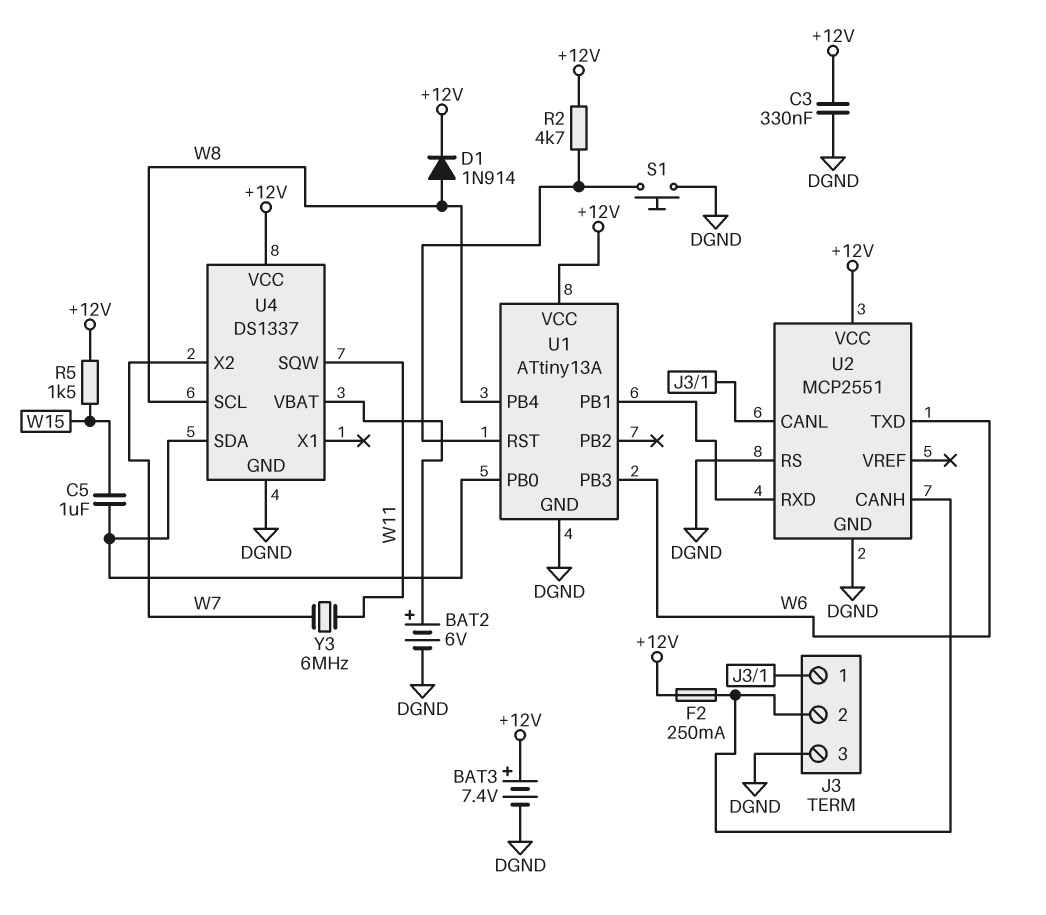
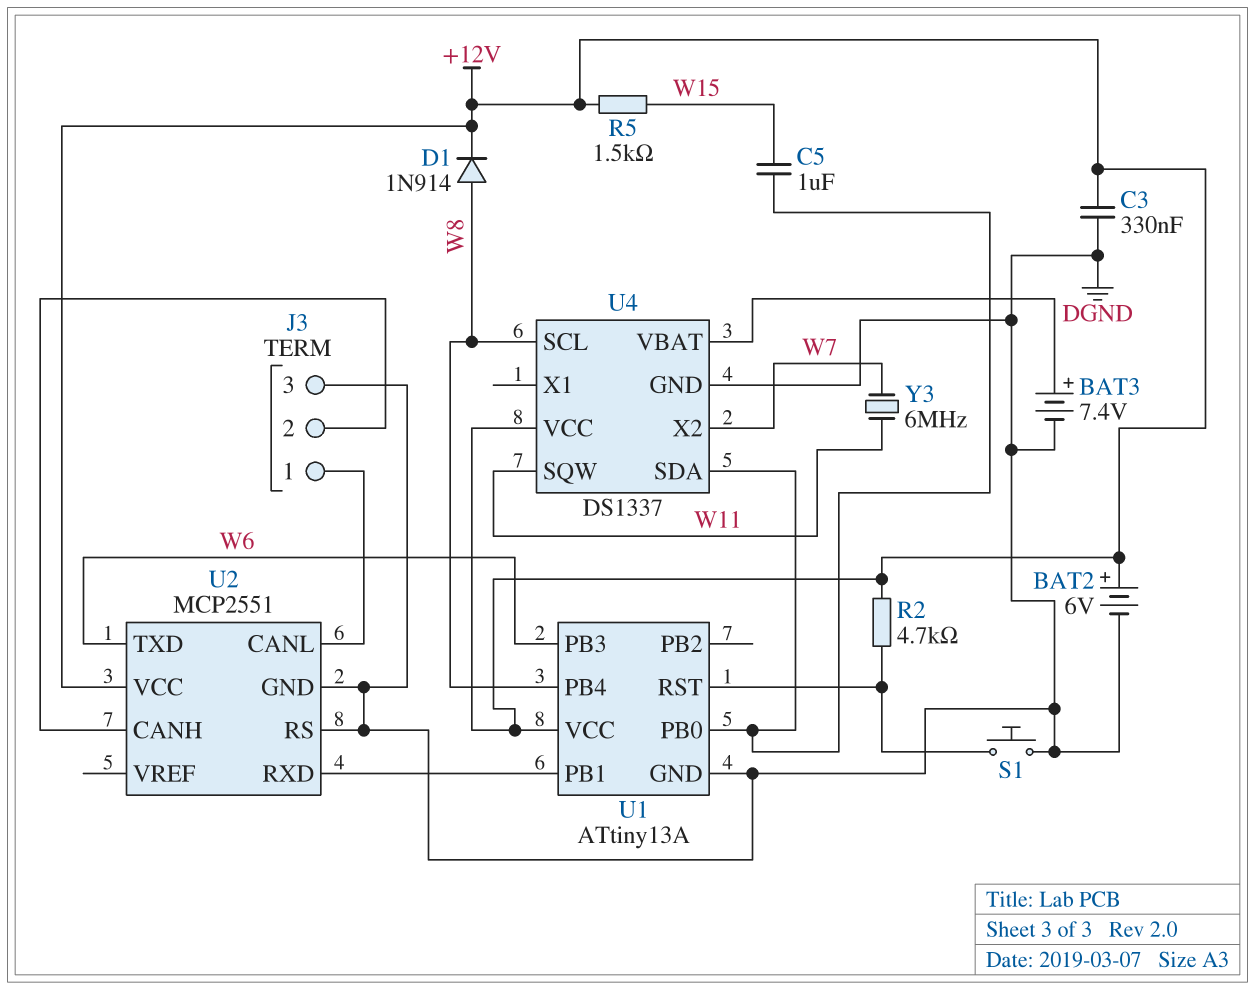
BAT2: 6V (plus U4/VBAT, minus DGND) -> 6V (plus +12V, minus DGND)
BAT3: 7.4V (plus +12V, minus DGND) -> 7.4V (plus U4/VBAT, minus DGND)
F2: 250mA (+12V, J3/2) -> none

